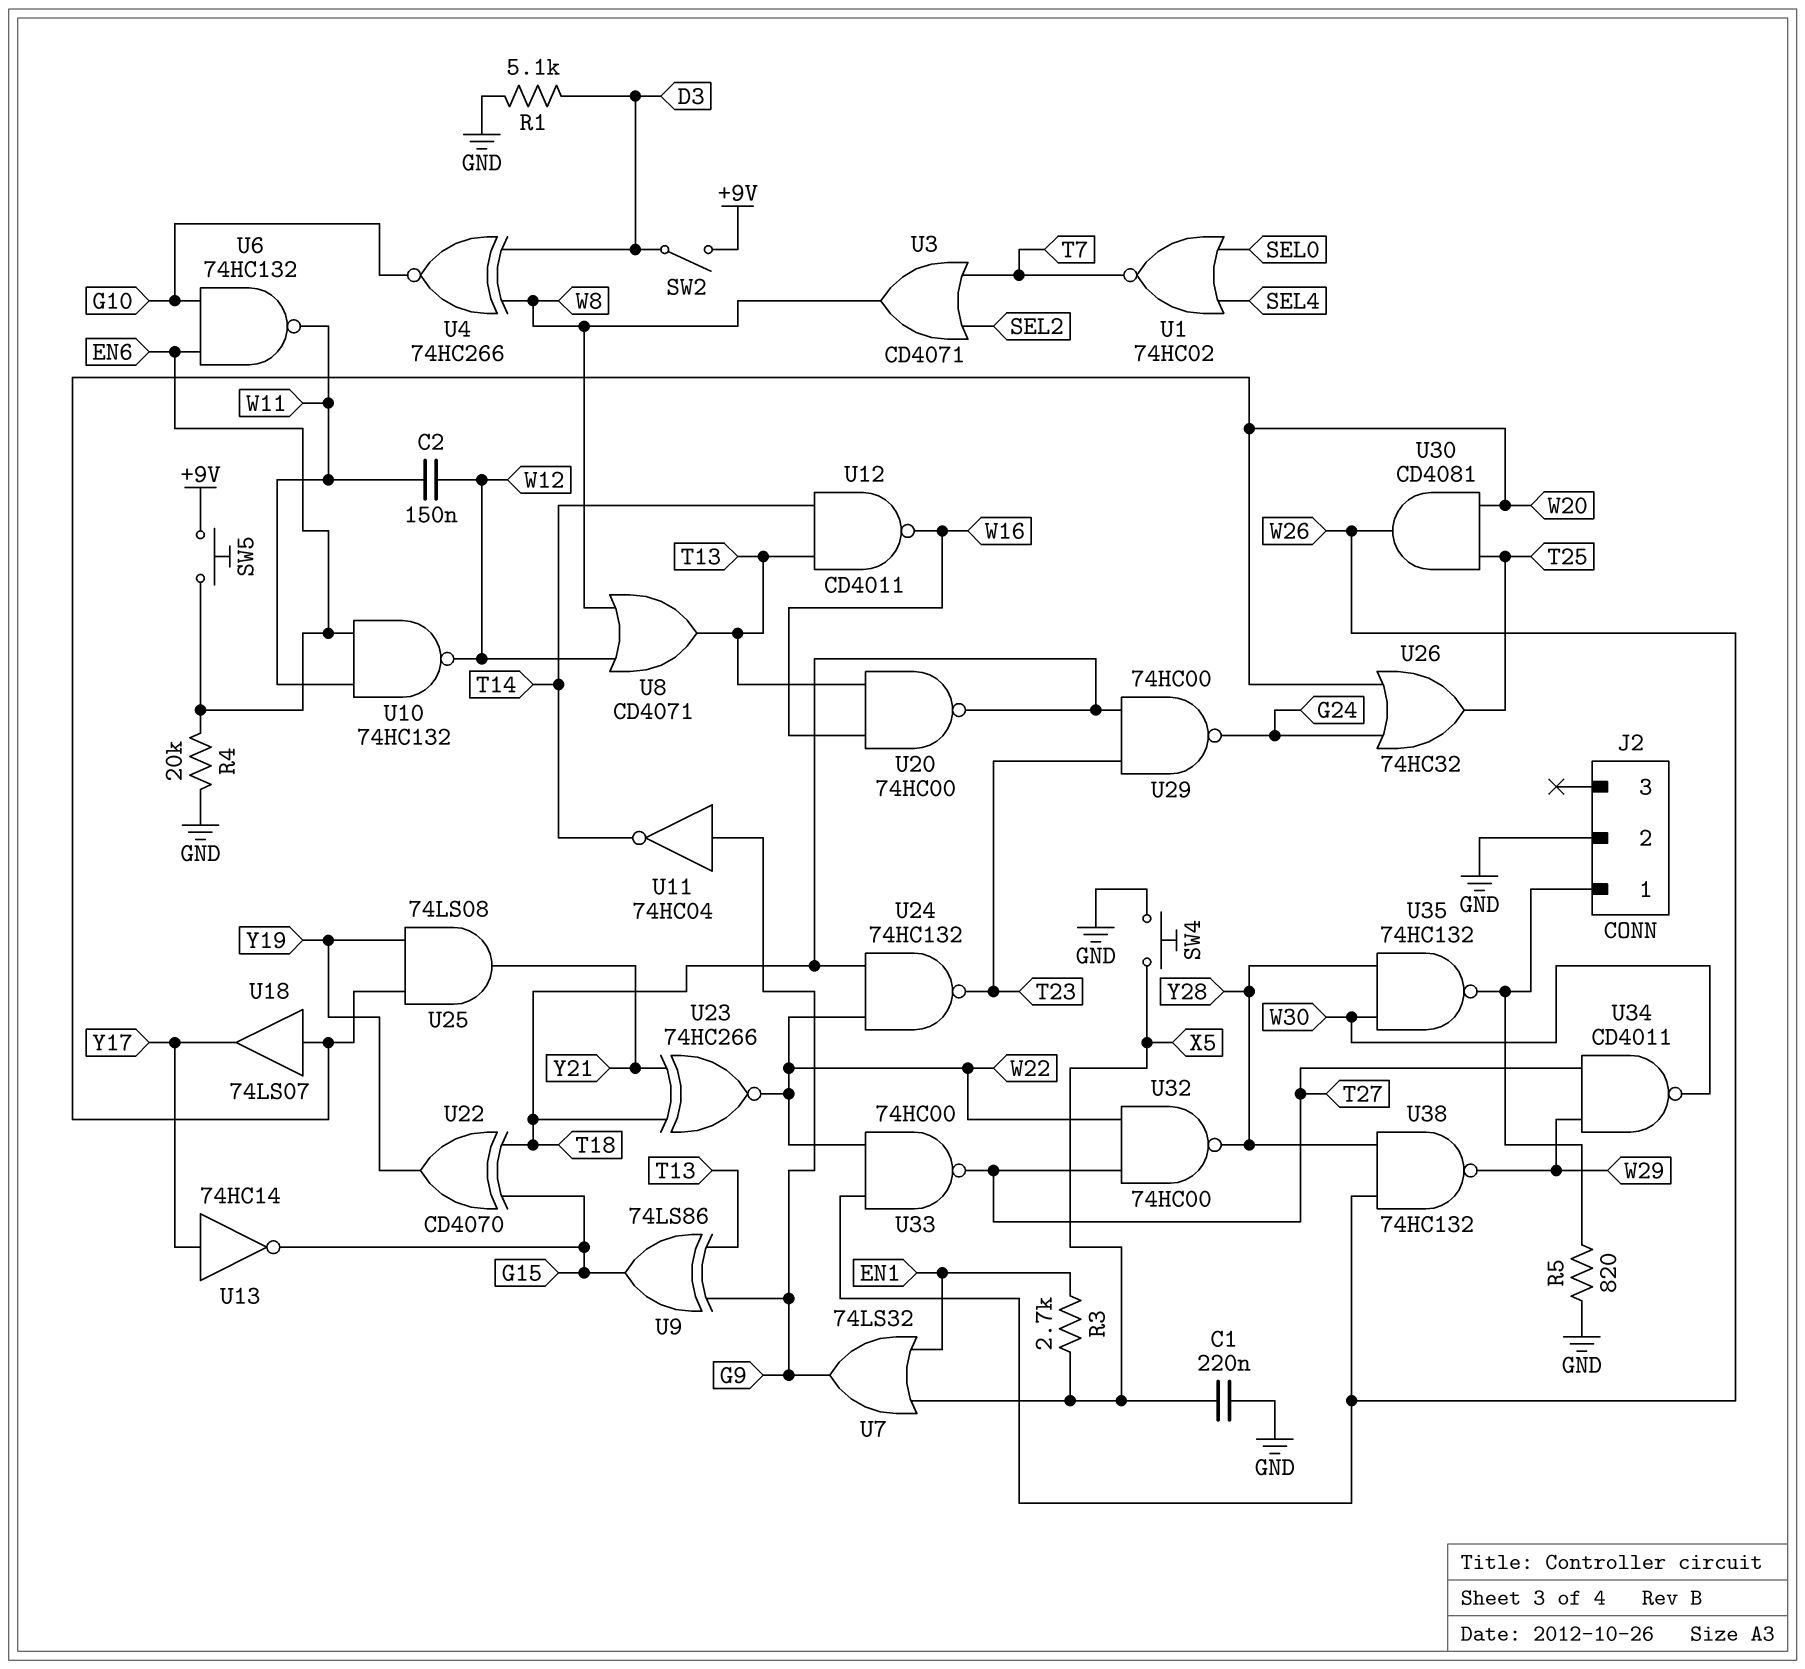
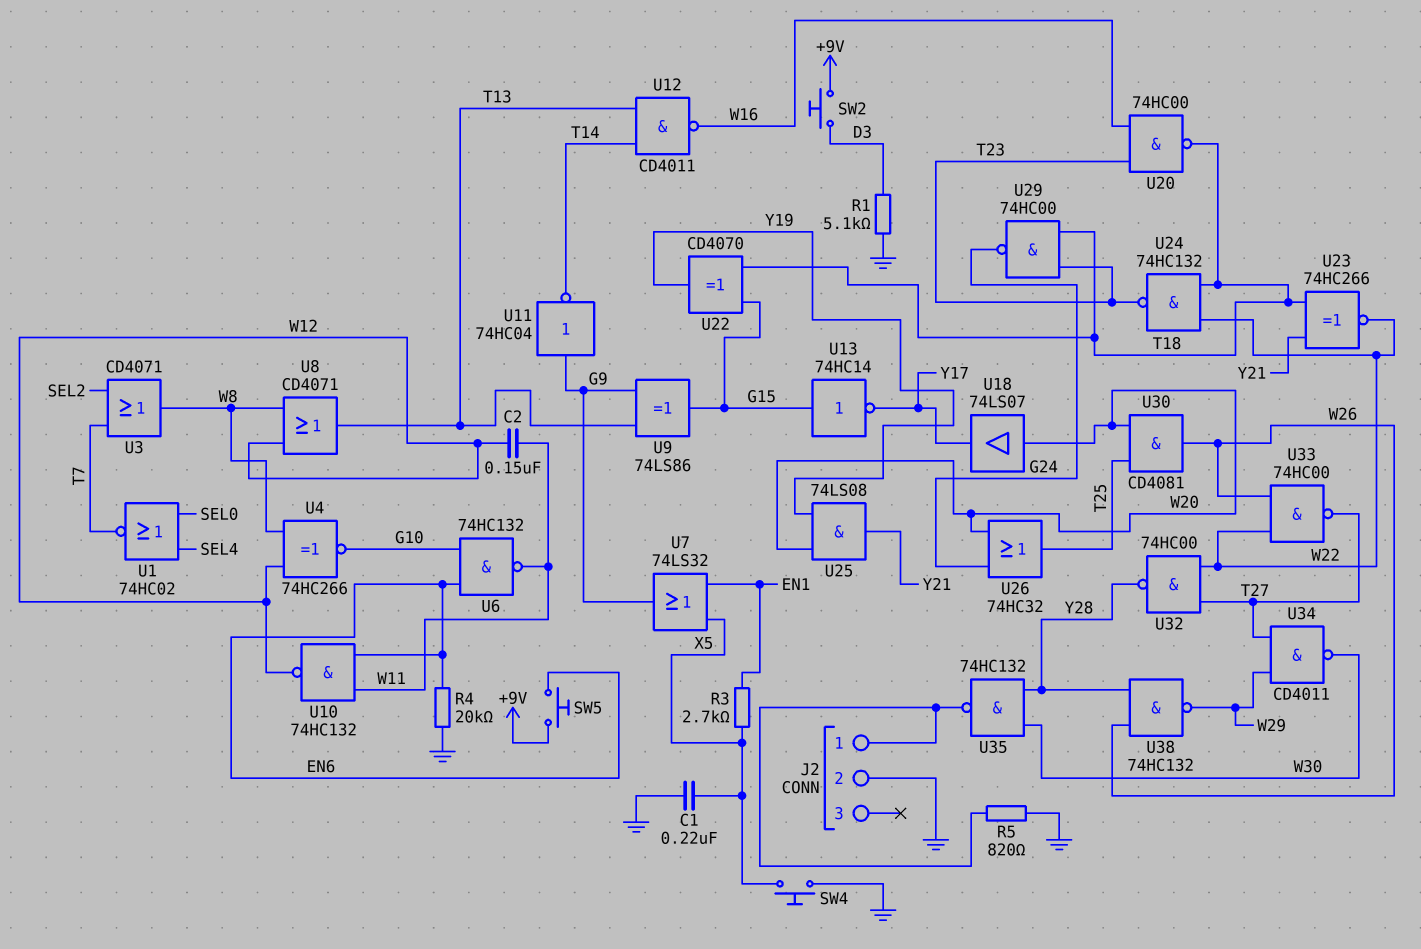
SW2: switch (+9V, D3) -> button (+9V, D3)
U4: XNOR 74HC266 (in D3, in W8, out G10) -> XNOR 74HC266 (in W8, in W12, out G10)
U13: NOT 74HC14 (in Y17, out G15) -> NOT 74HC14 (in G15, out Y17)
U20: NAND 74HC00 (in T13, in W16, out T18) -> NAND 74HC00 (in T23, in W16, out T18)

